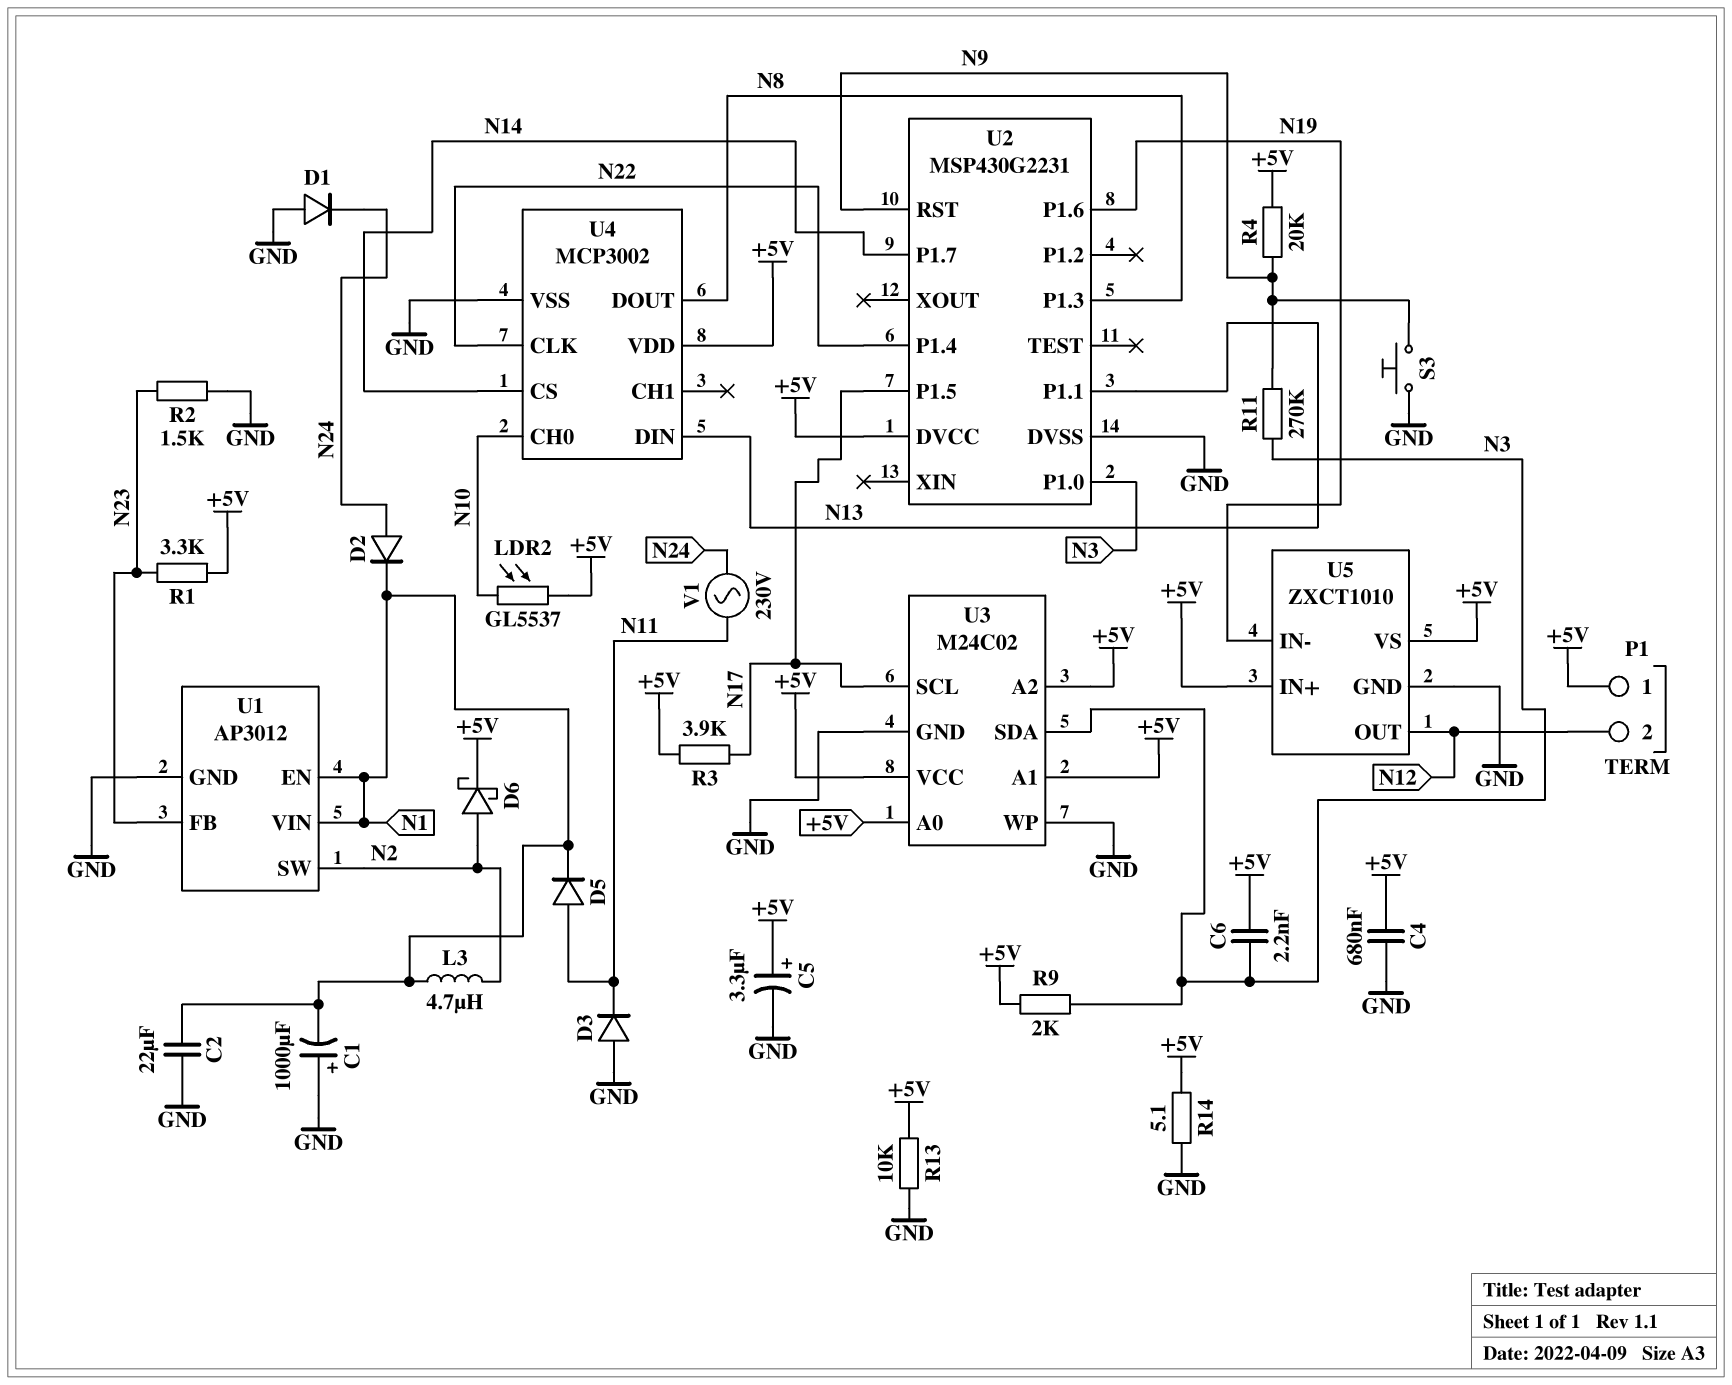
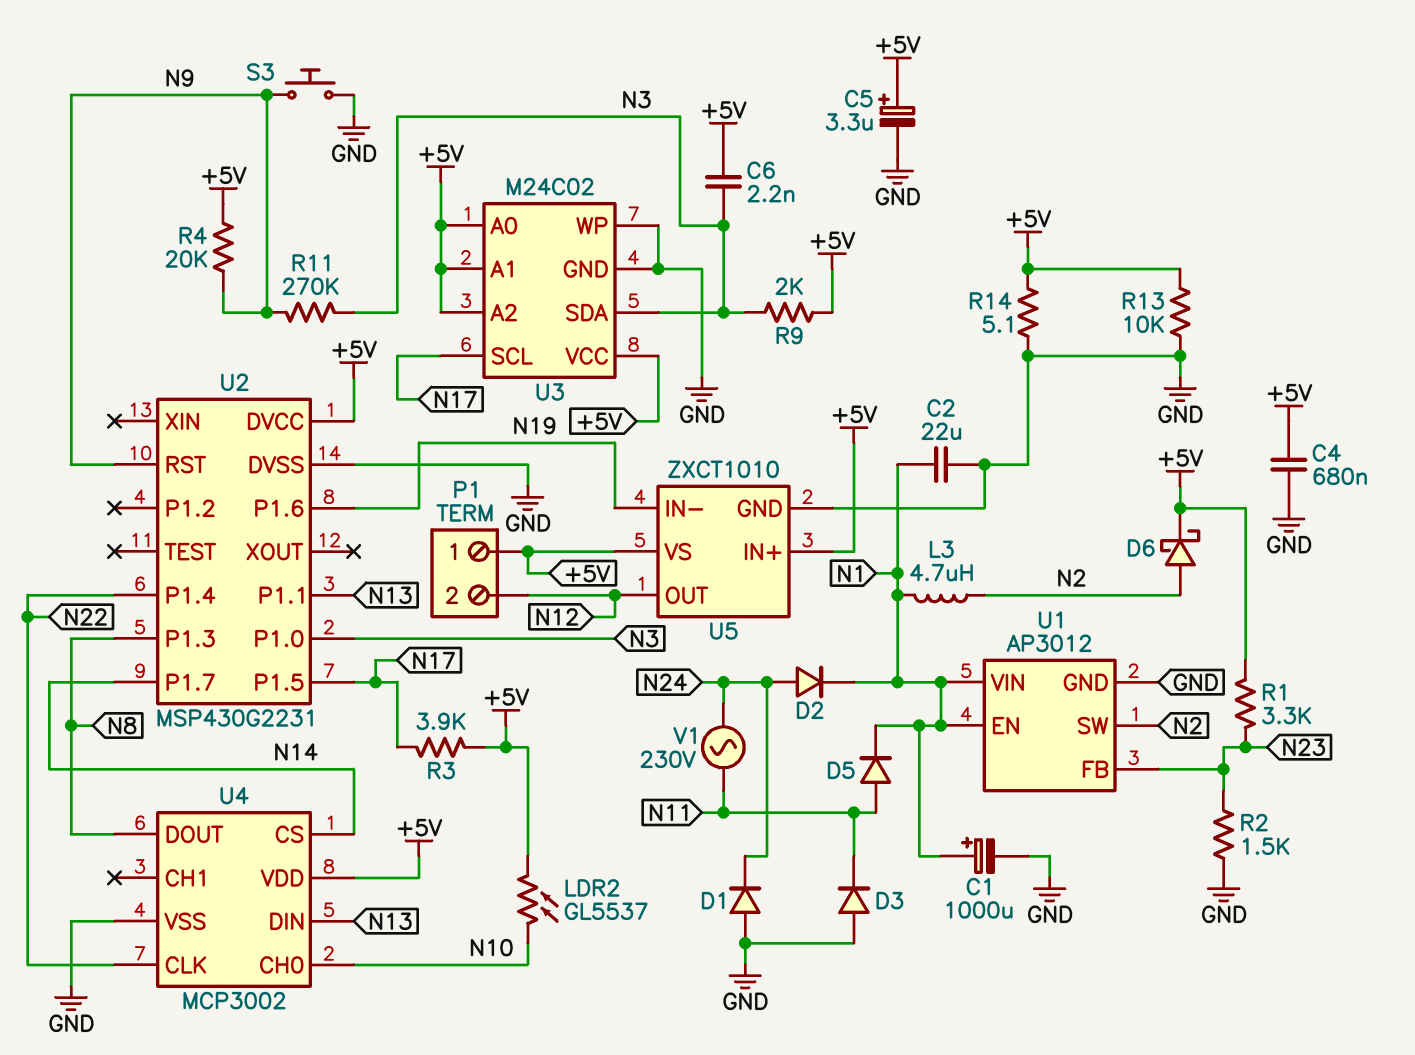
C1: 1000uF (plus GND, minus N1) -> 1000uF (plus N1, minus GND)

